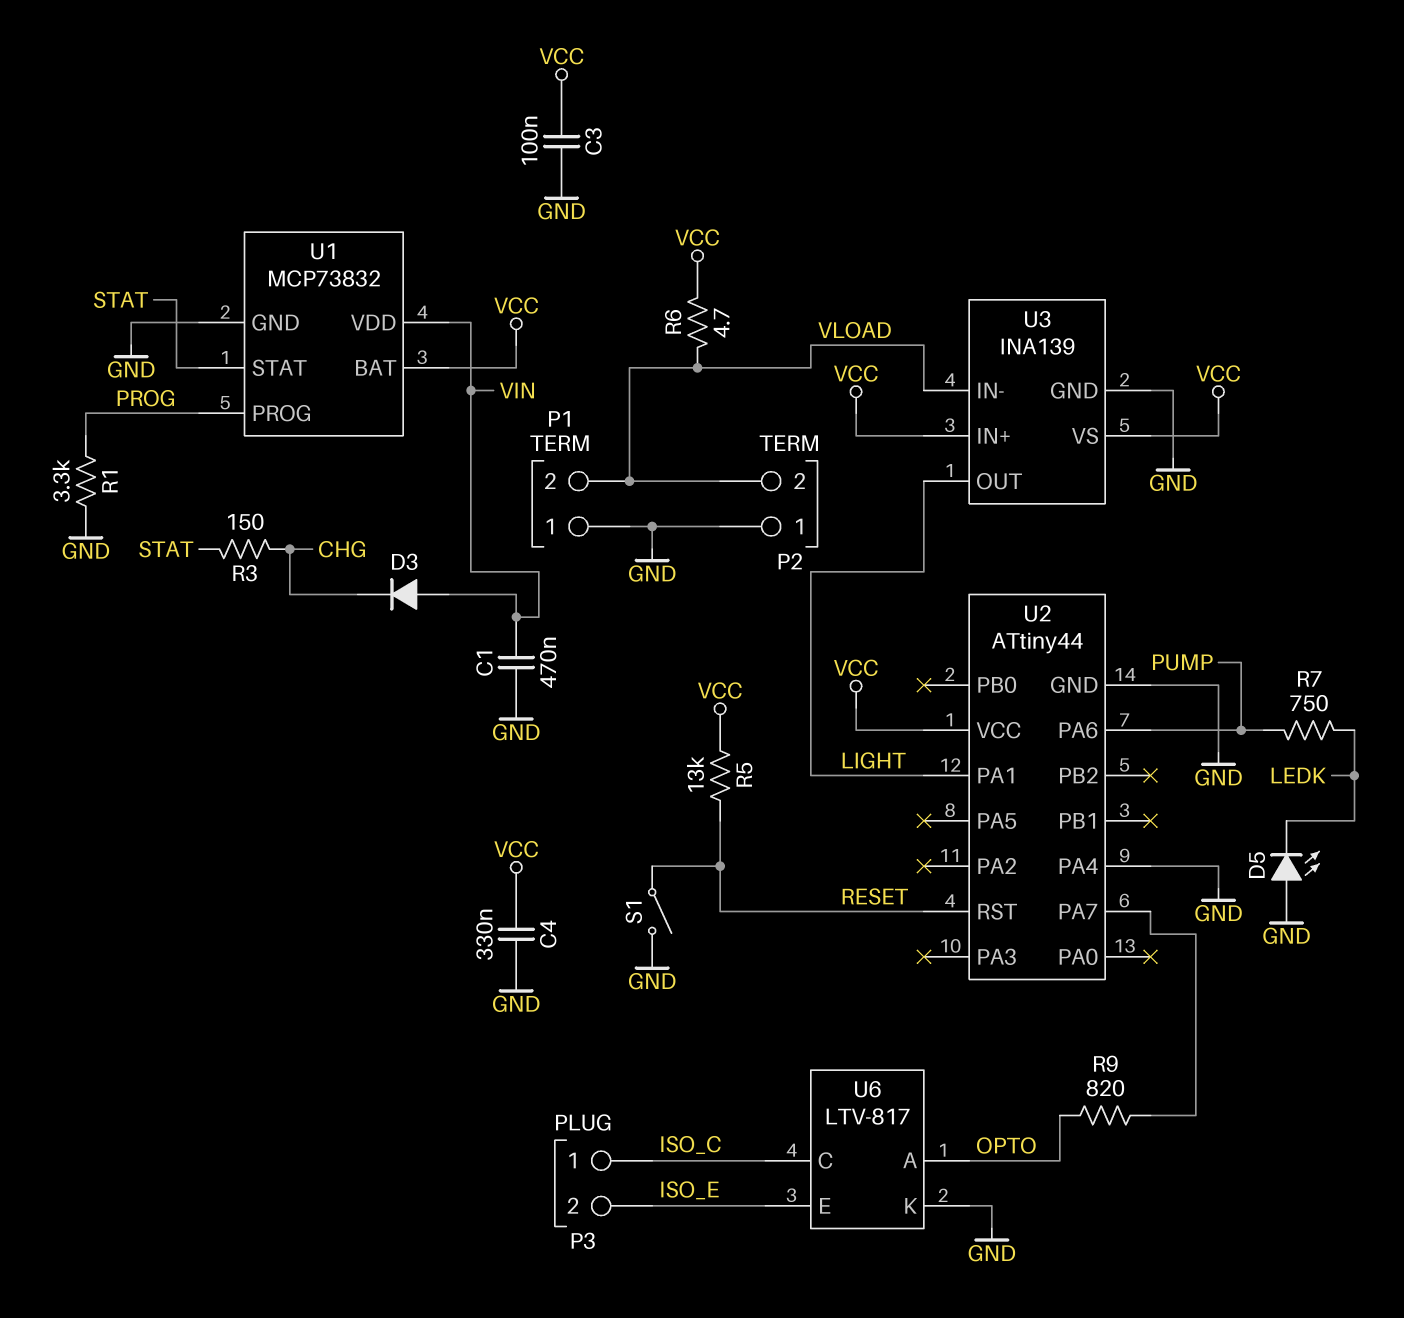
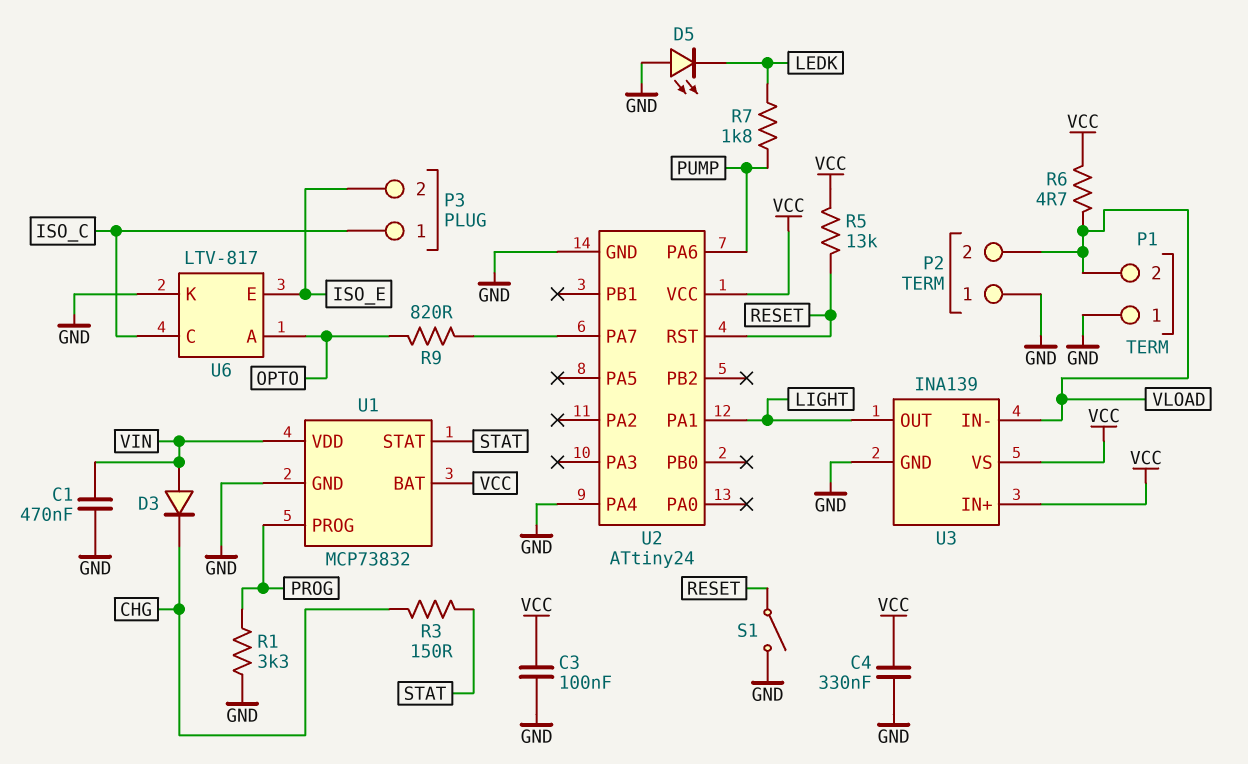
R7: 750 (LEDK, PUMP) -> 1.8k (LEDK, PUMP)
U2: ATtiny44 -> ATtiny24

